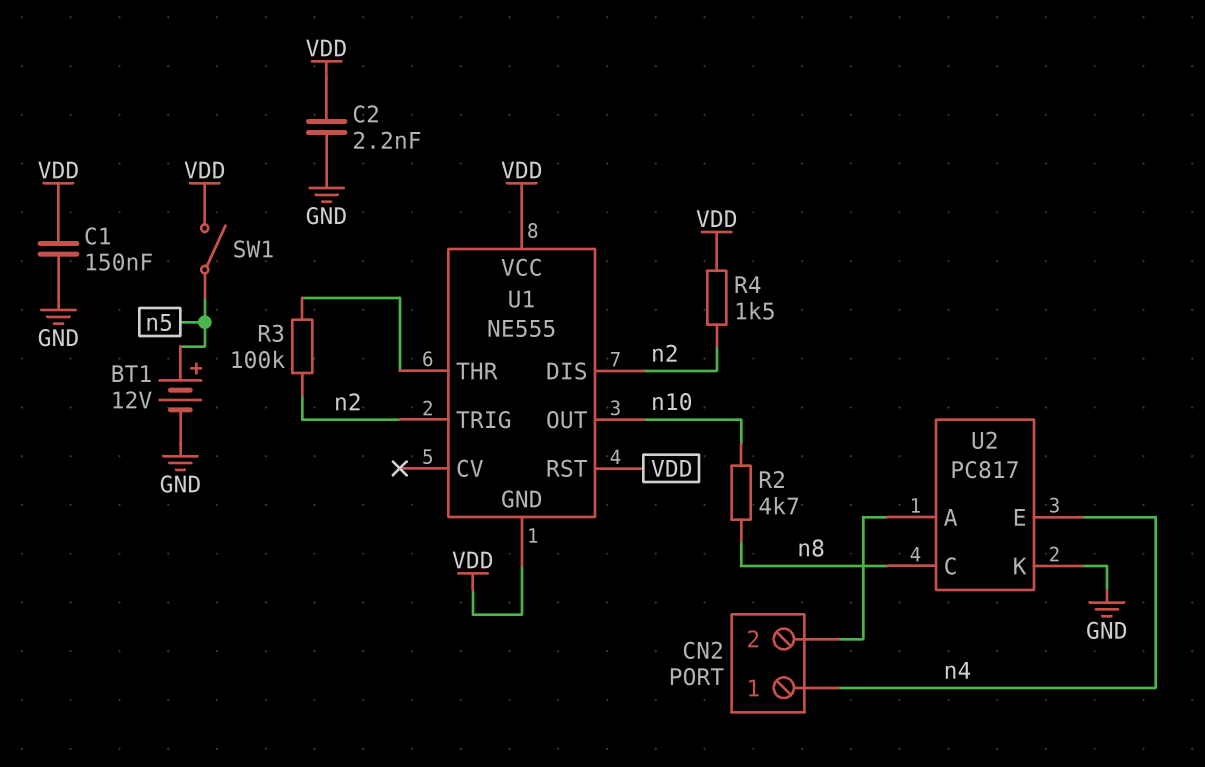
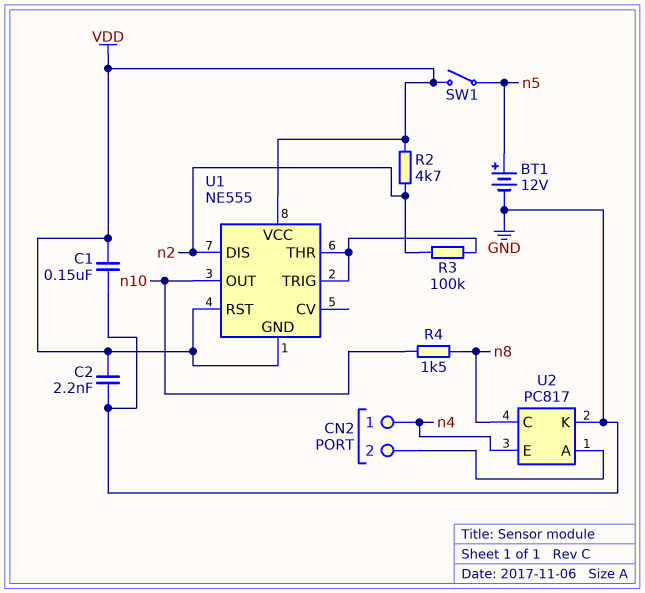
R2: 4.7k (n8, n10) -> 4.7k (VDD, n2)
R4: 1.5k (VDD, n2) -> 1.5k (n8, n10)
U1 pin TRIG: n2 -> U1/THR

